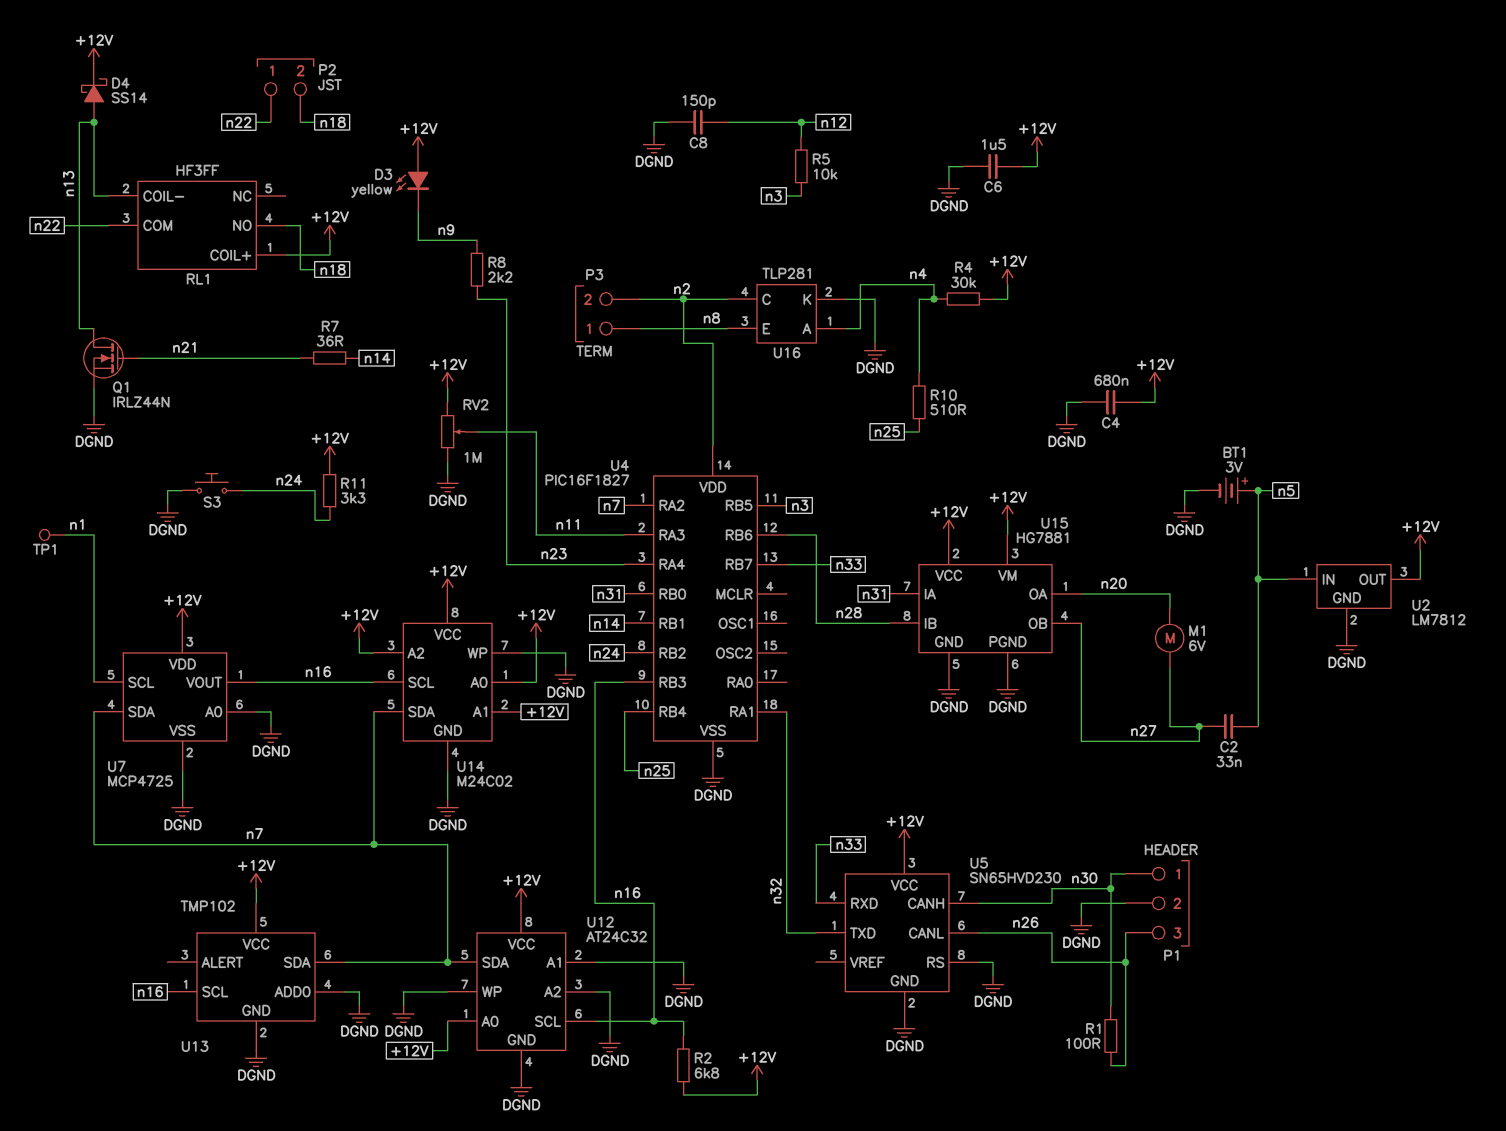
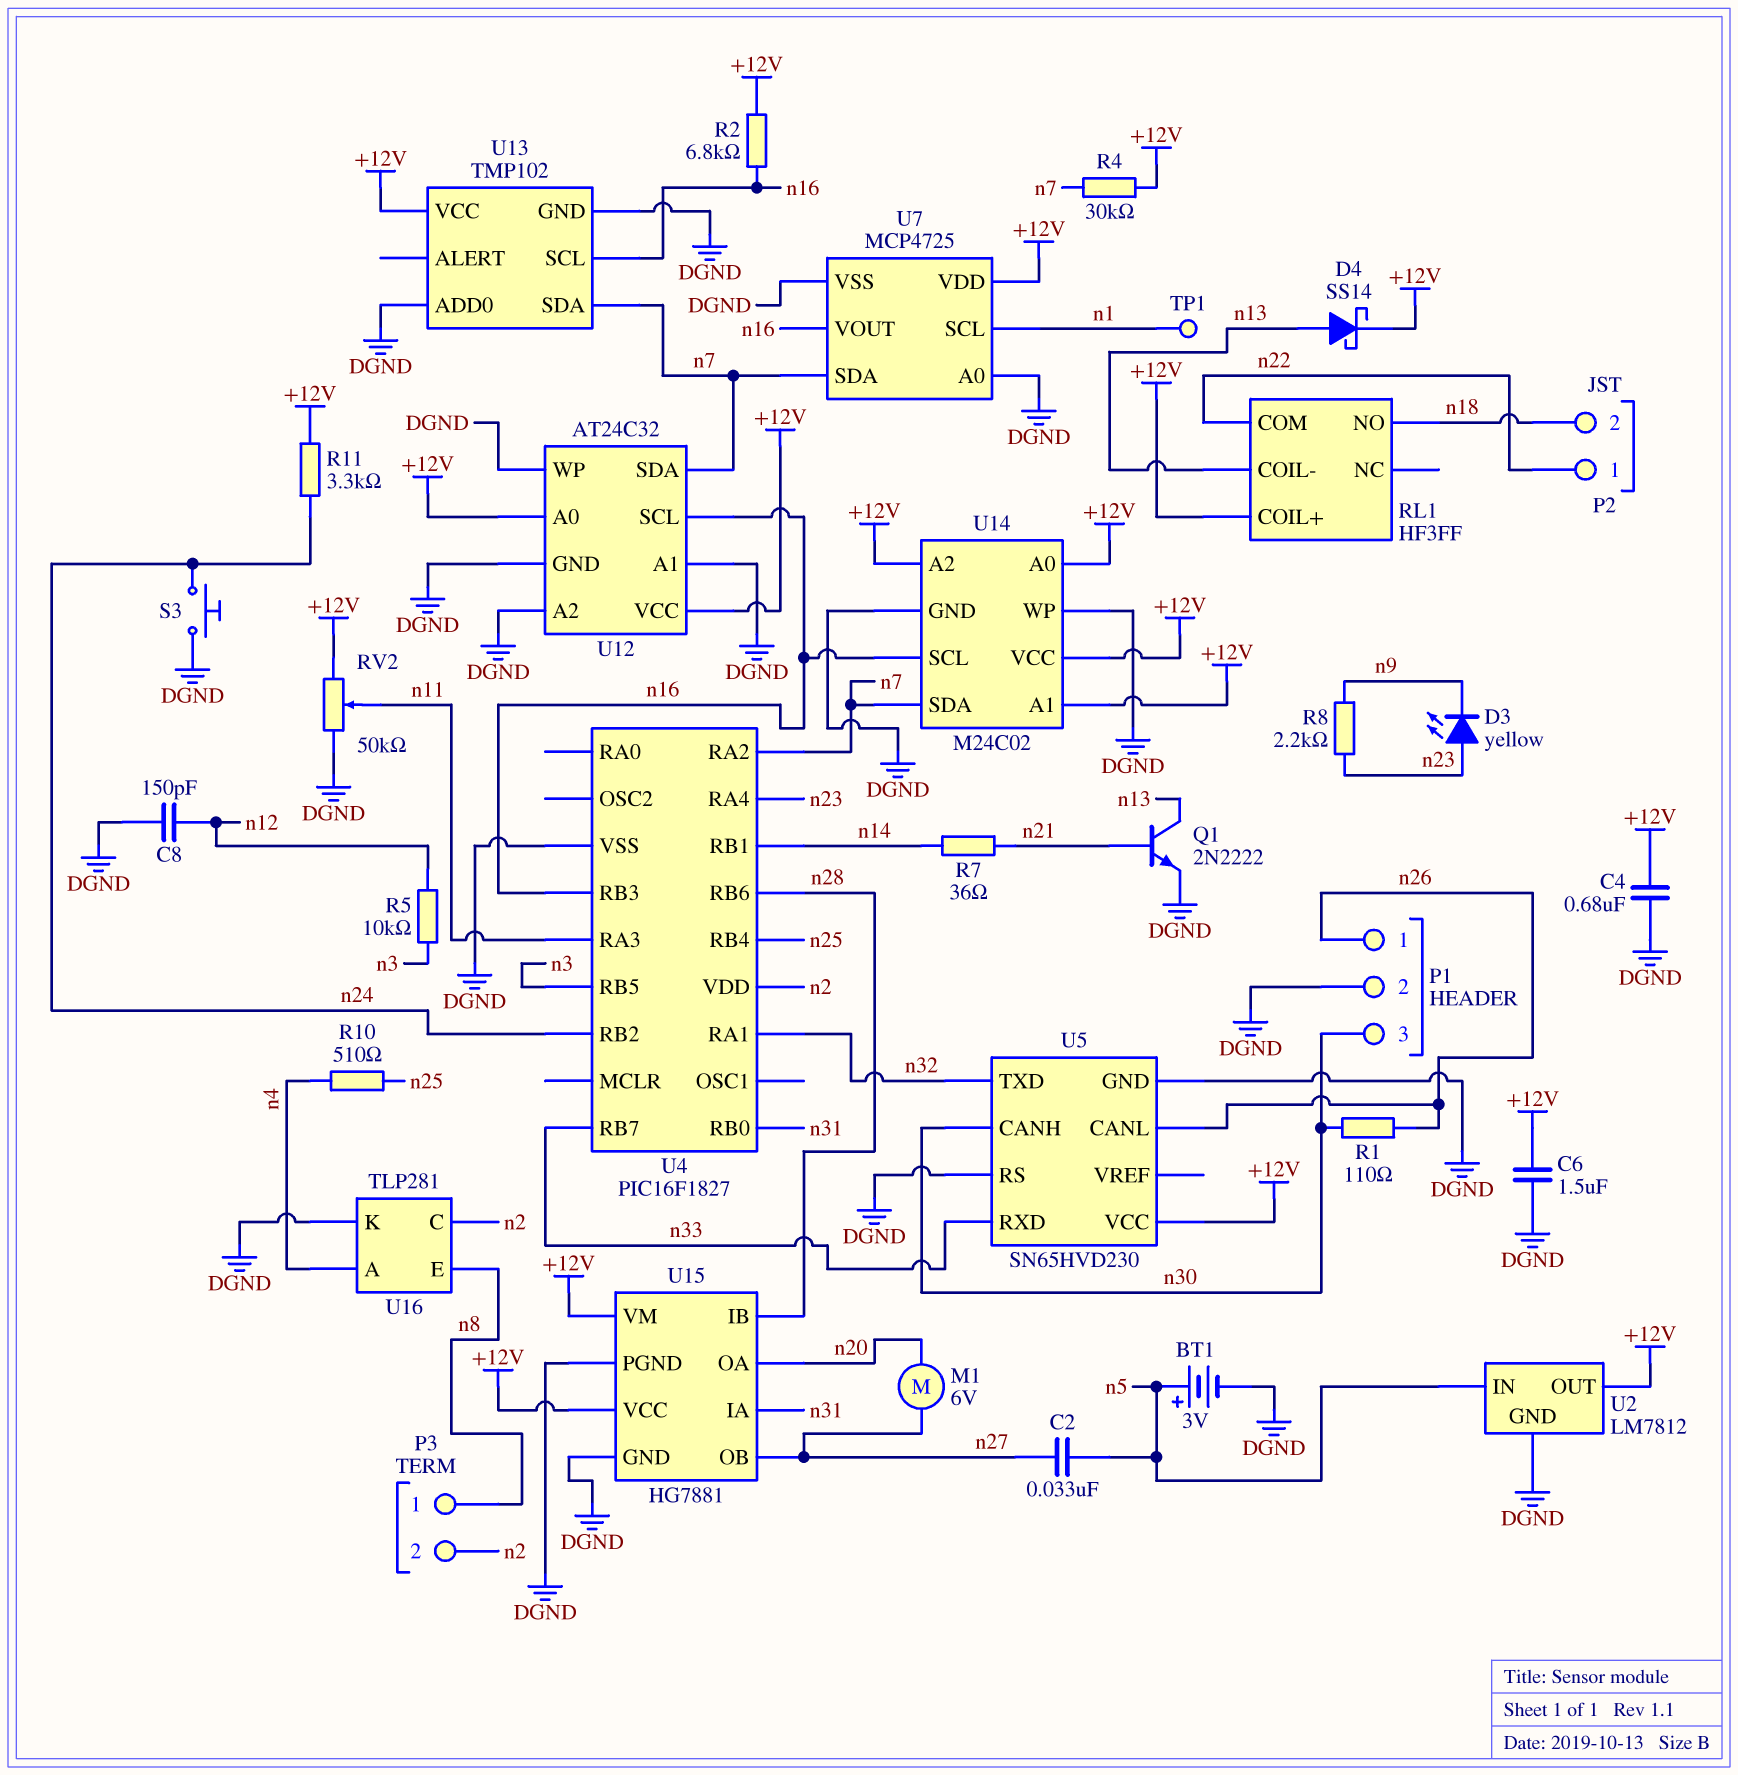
D3: LED yellow (A +12V, K n9) -> LED yellow (A n23, K n9)
P1 pin 1: n30 -> n26
P1 pin 3: n26 -> n30
Q1: NMOS IRLZ44N (G n21, D n13, S DGND) -> NPN 2N2222 (B n21, C n13, E DGND)
R1: 100 (n26, n30) -> 110 (n26, n30)
R4: 30k (+12V, n4) -> 30k (+12V, n7)
RV2: 1M (+12V, DGND, wiper n11) -> 50k (+12V, DGND, wiper n11)

